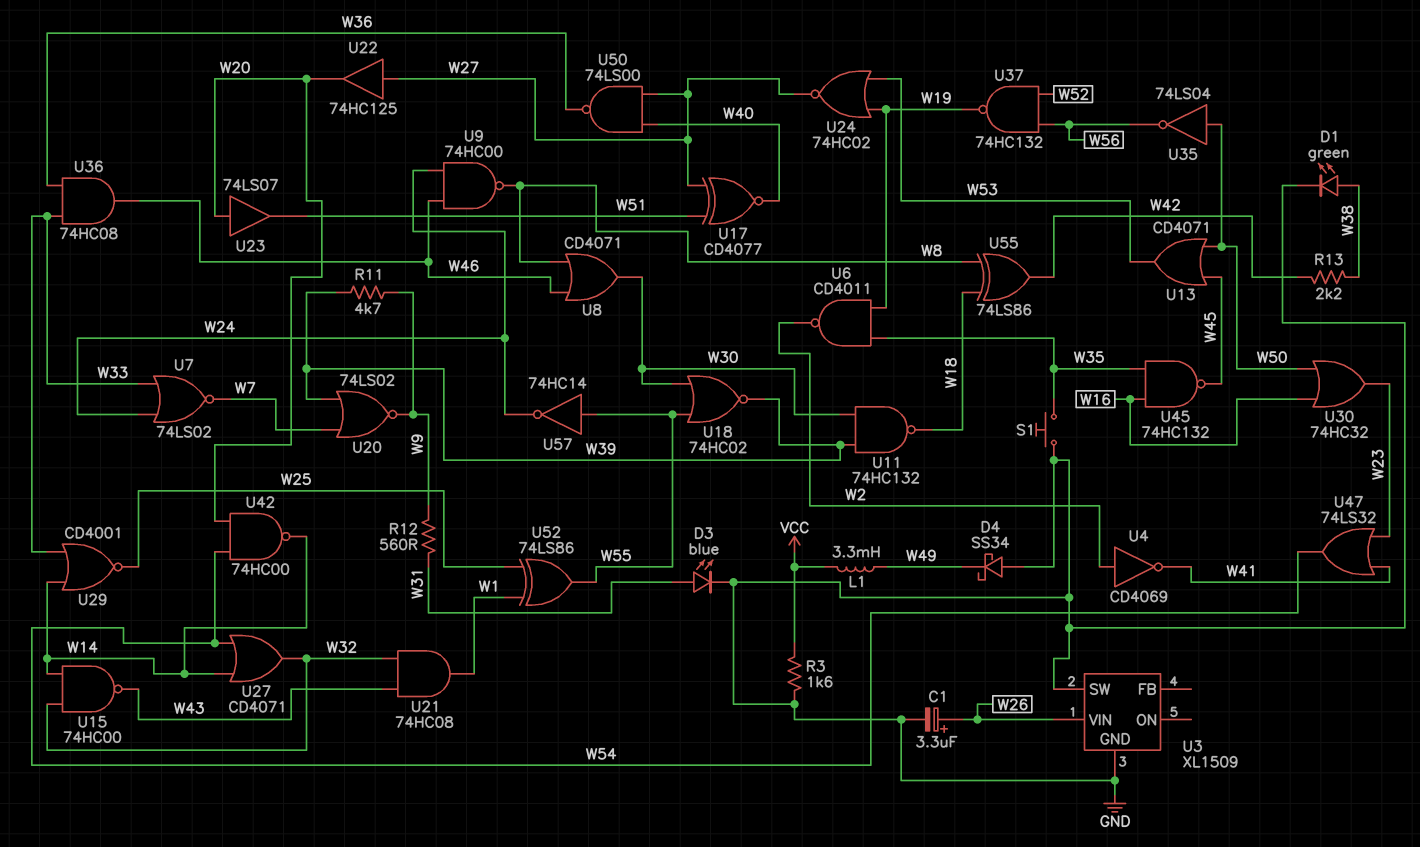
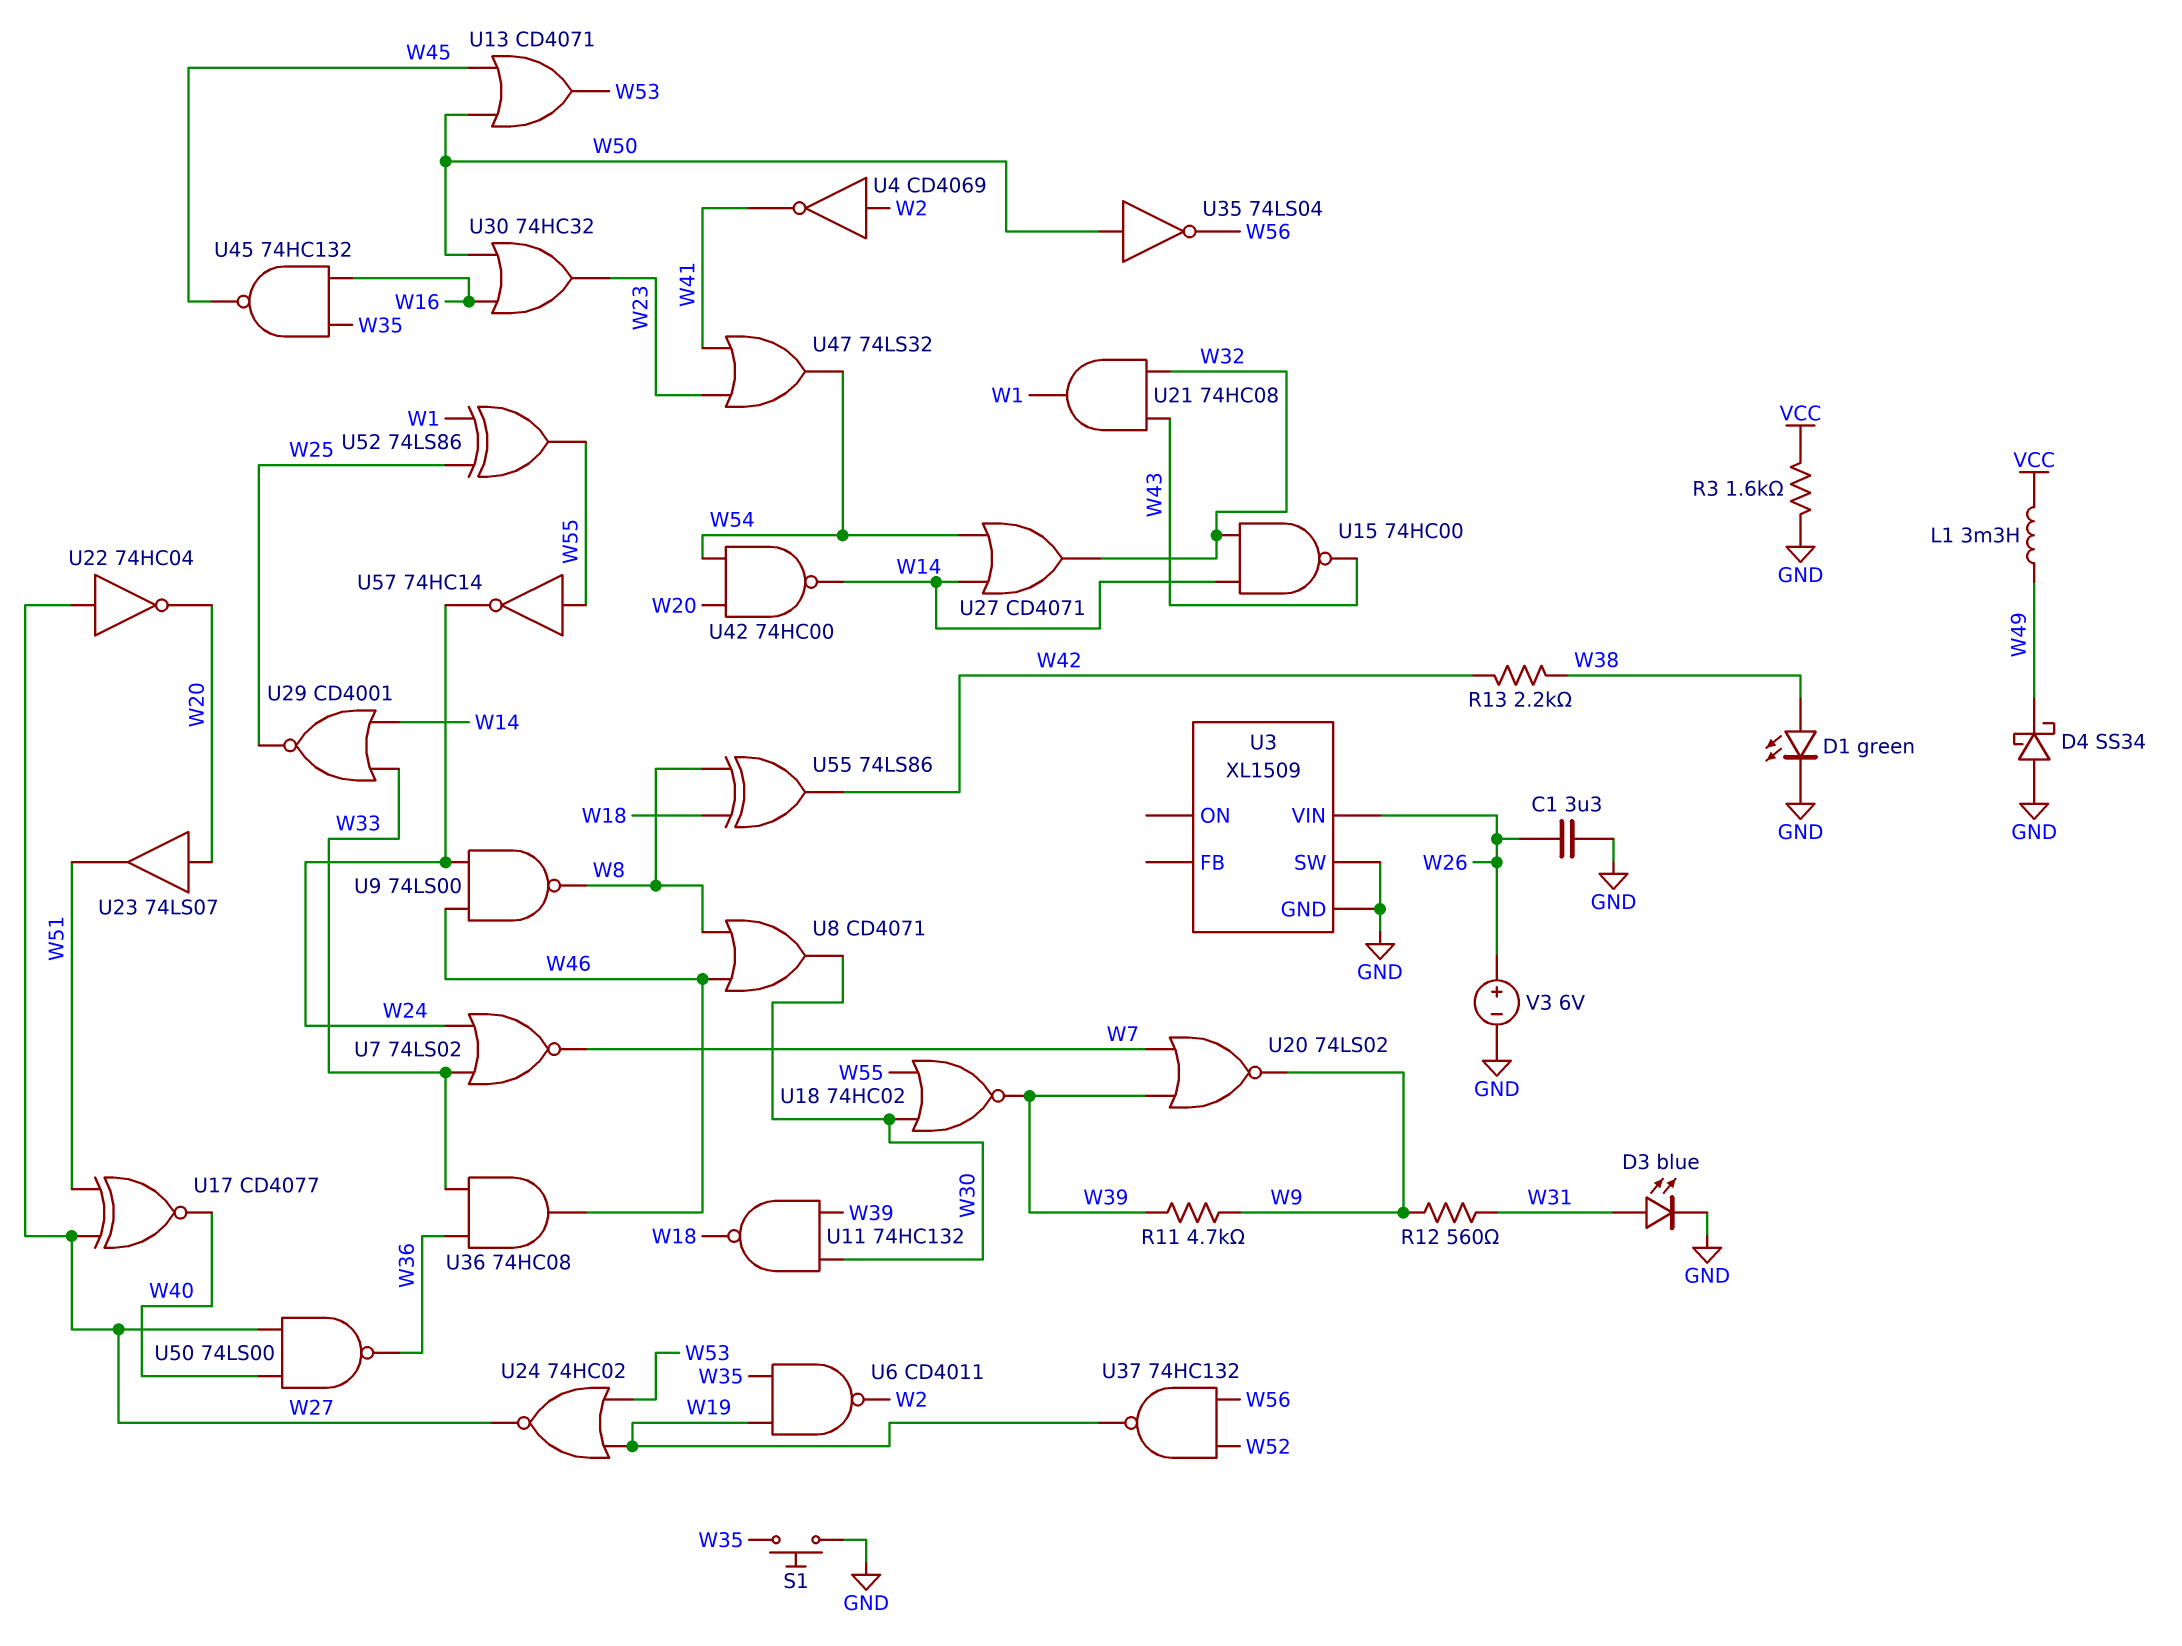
C1: 3.3uF (plus W26, minus GND) -> 3.3uF (GND, W26)
U9: NAND 74HC00 (in W24, in W46, out W8) -> NAND 74LS00 (in W24, in W46, out W8)
U22: buffer 74HC125 (in W27, out W20) -> NOT 74HC04 (in W27, out W20)
V3: none -> 6V (plus W26, minus GND)

